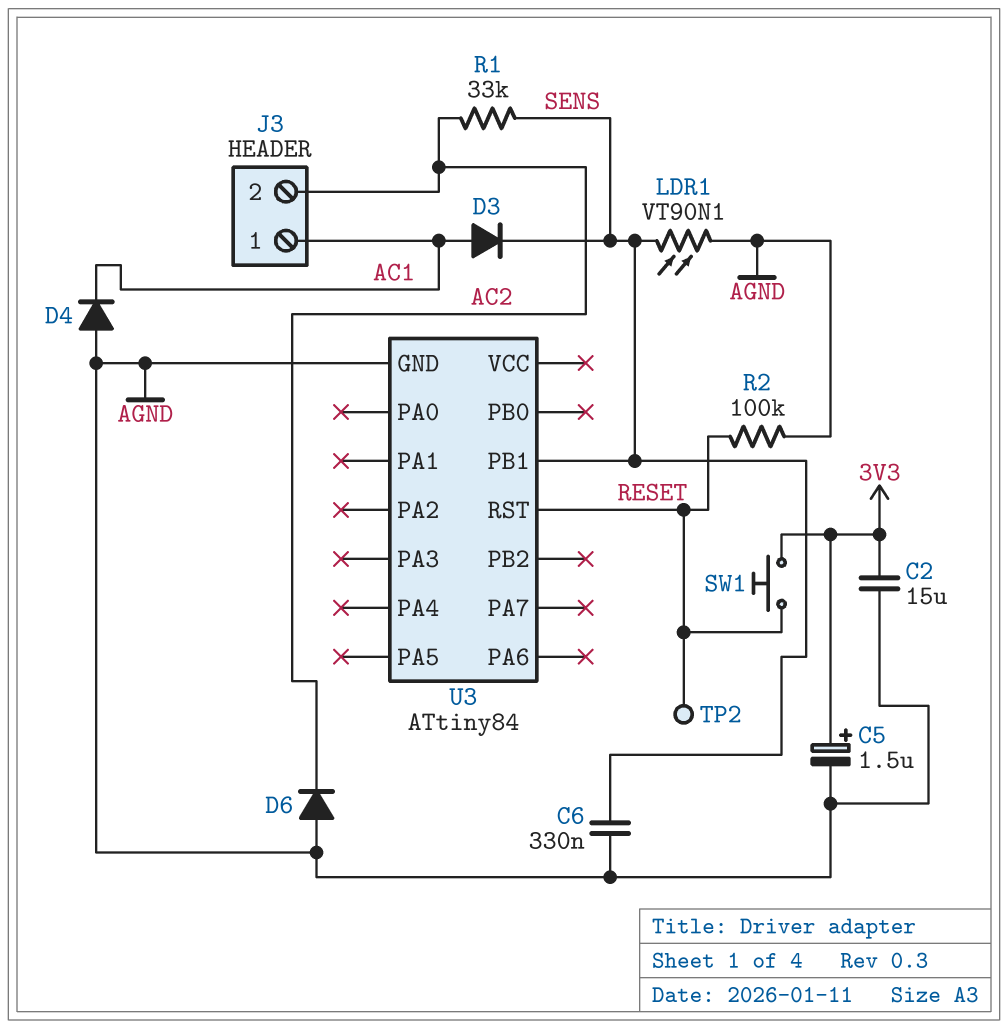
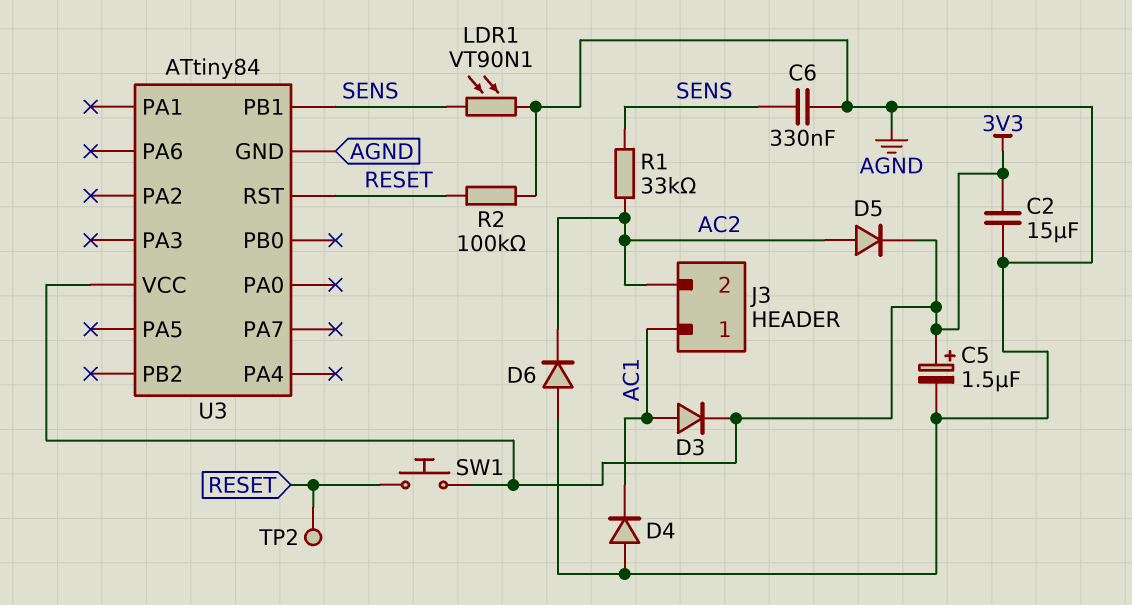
D3: diode (A AC1, K SENS) -> diode (A AC1, K 3V3)
D5: none -> diode (A AC2, K 3V3)
U3 pin VCC: none -> 3V3

